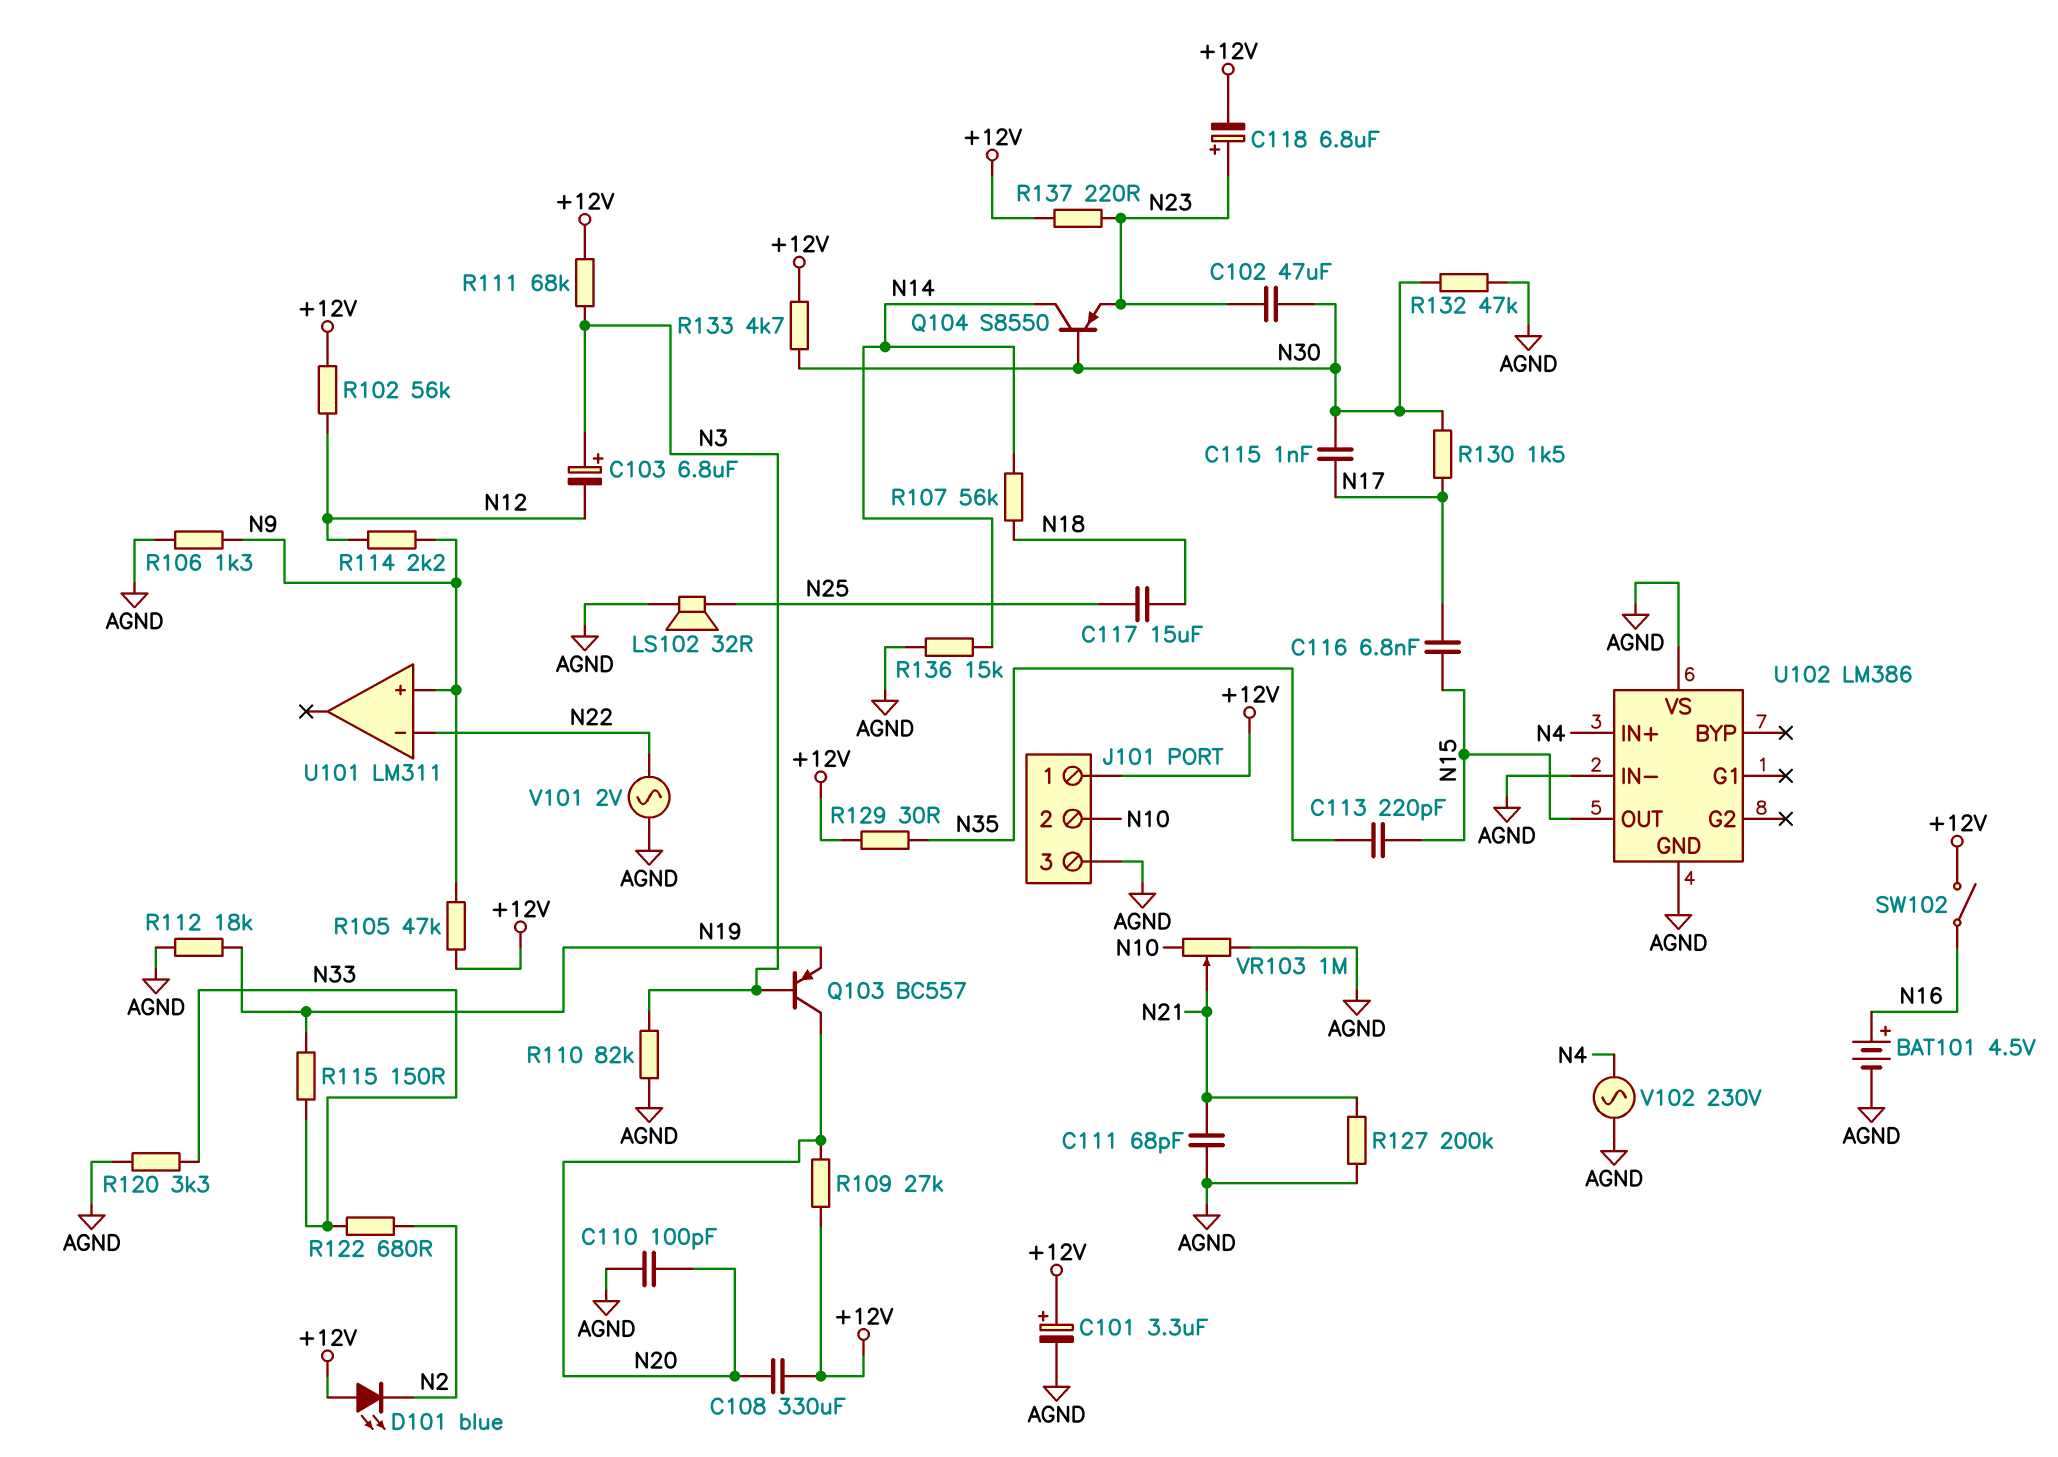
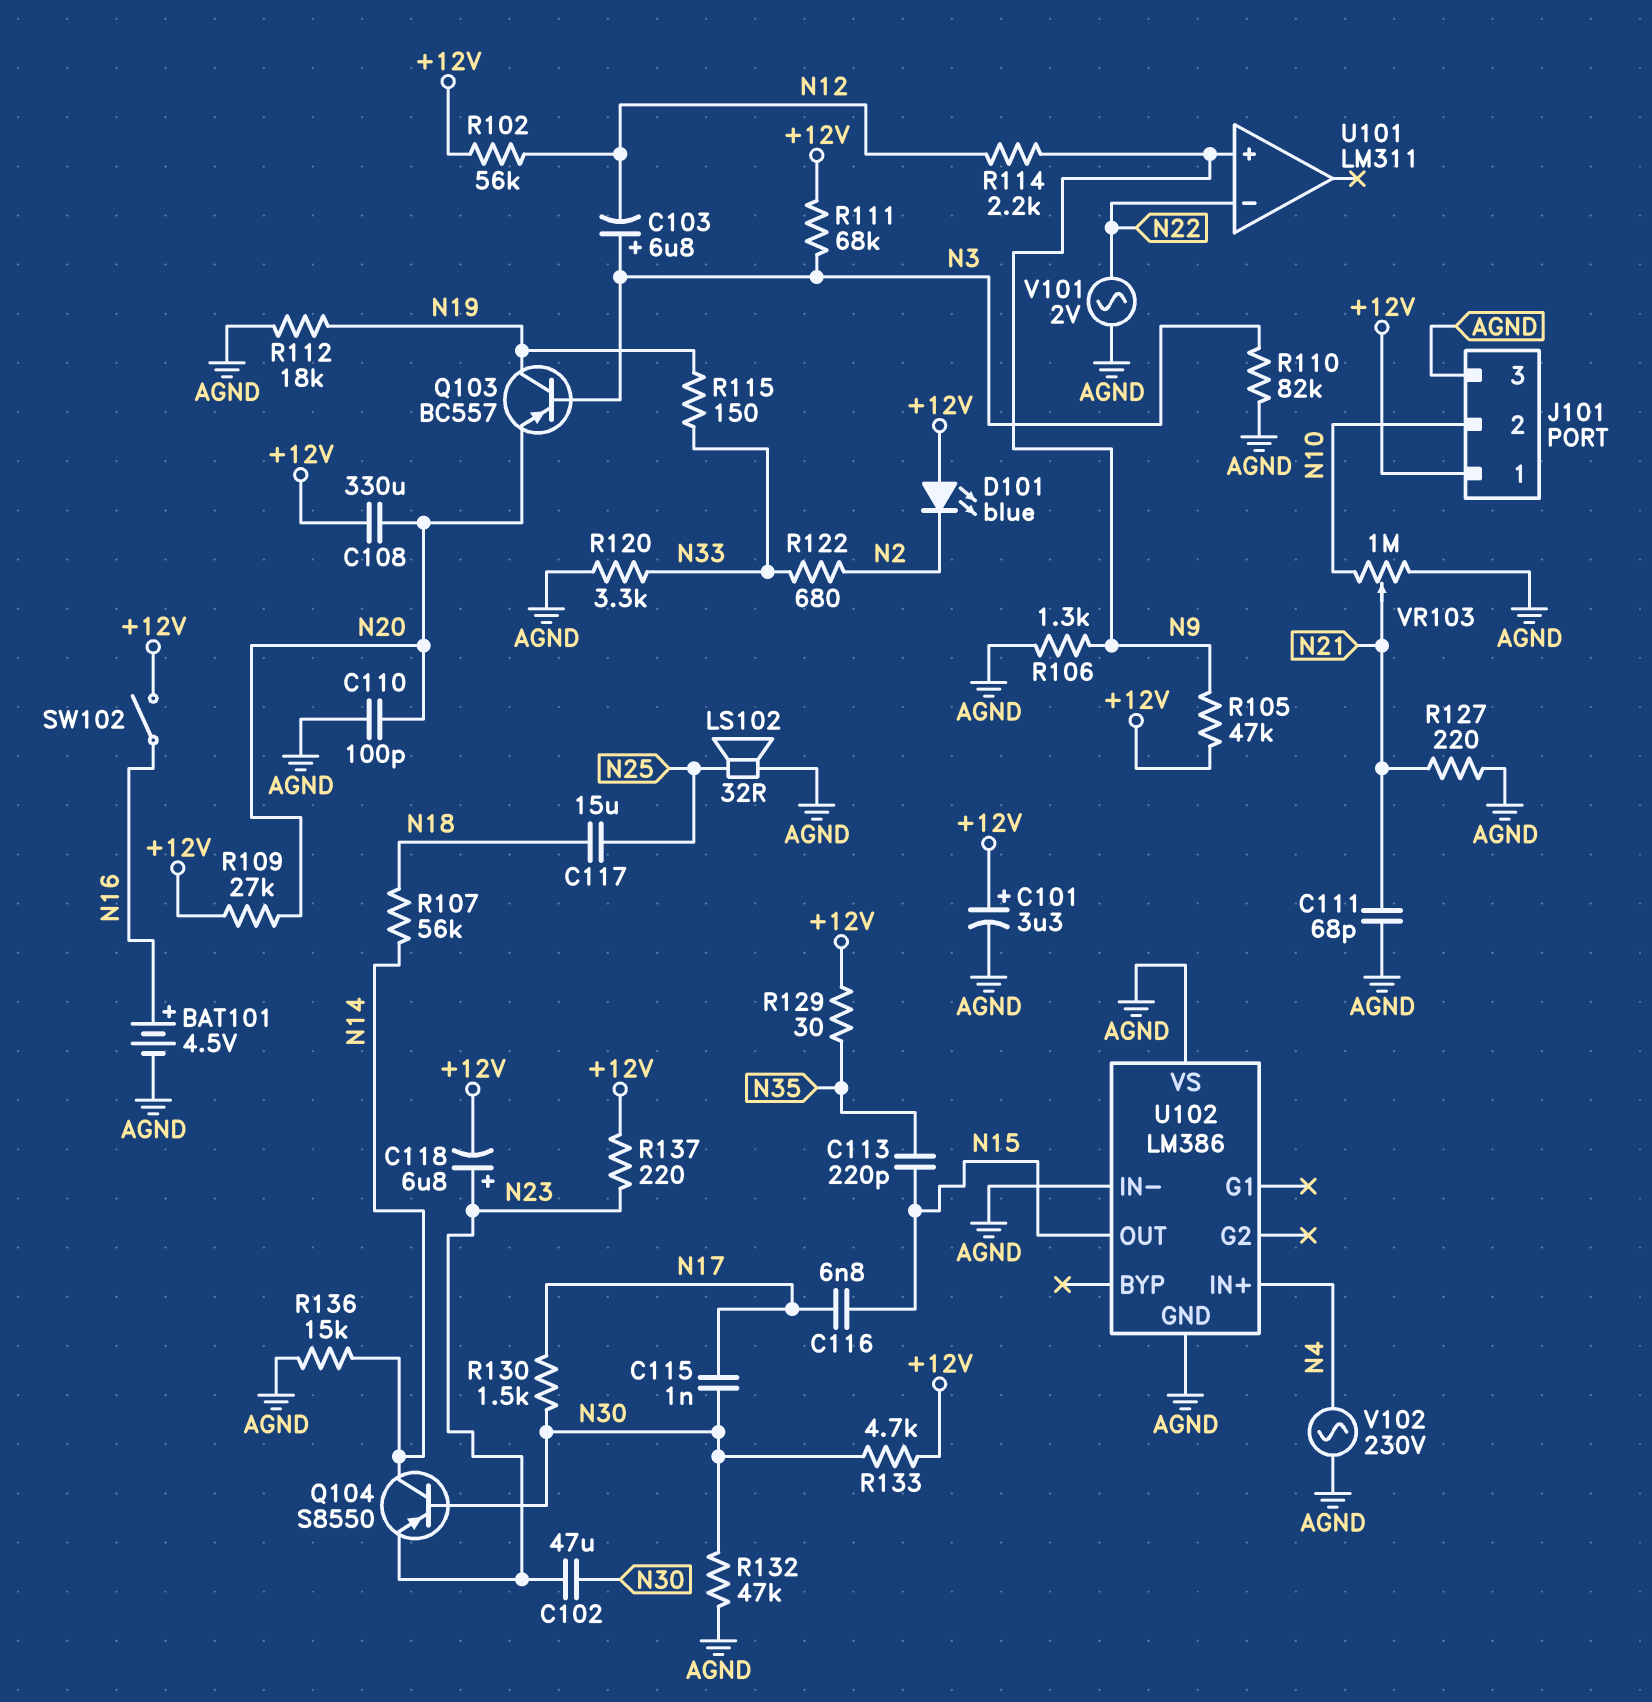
Q103: PNP BC557 (B N3, C N20, E N19) -> PNP BC557 (B N3, C N19, E N20)
R127: 200k (AGND, N21) -> 220 (AGND, N21)

